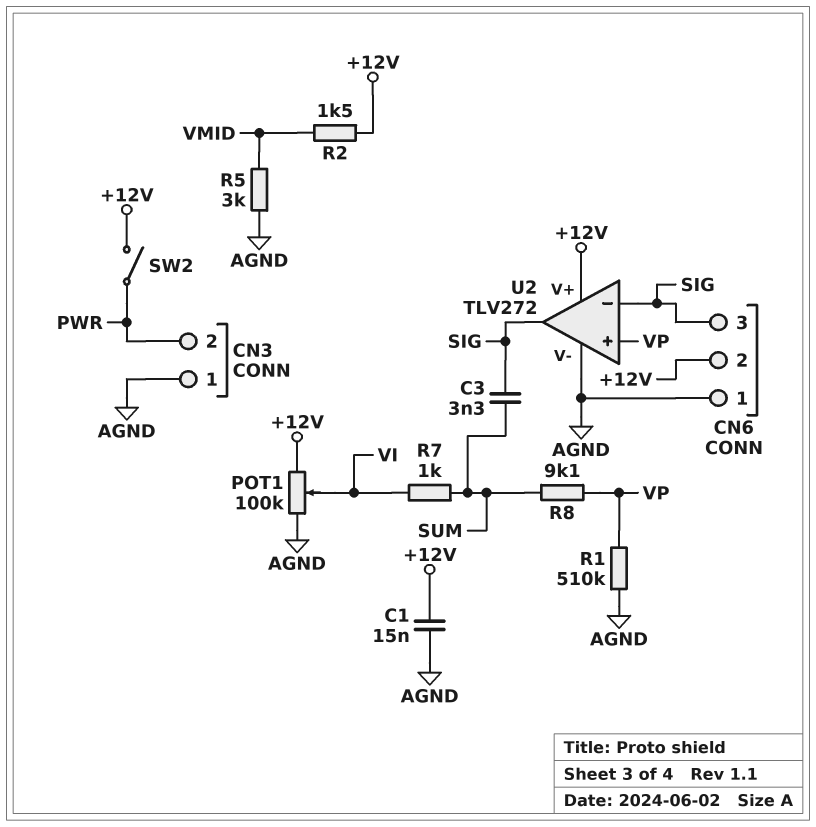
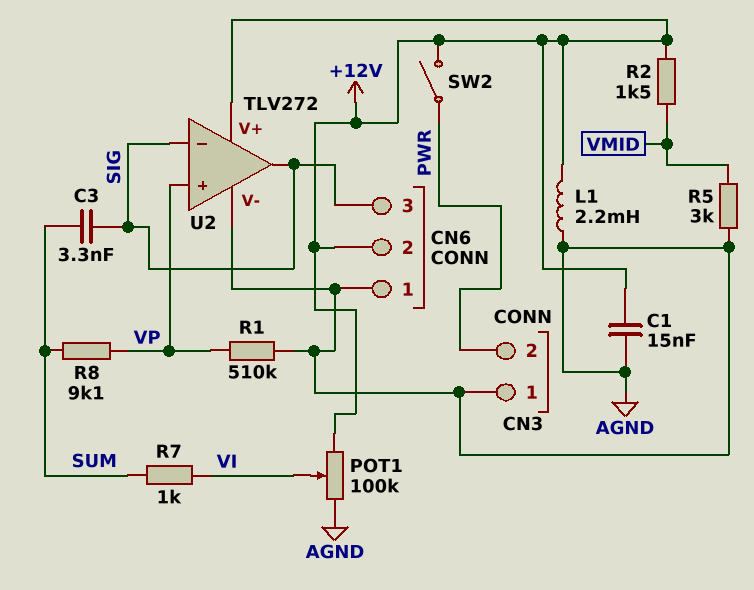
L1: none -> 2.2mH (+12V, AGND)

